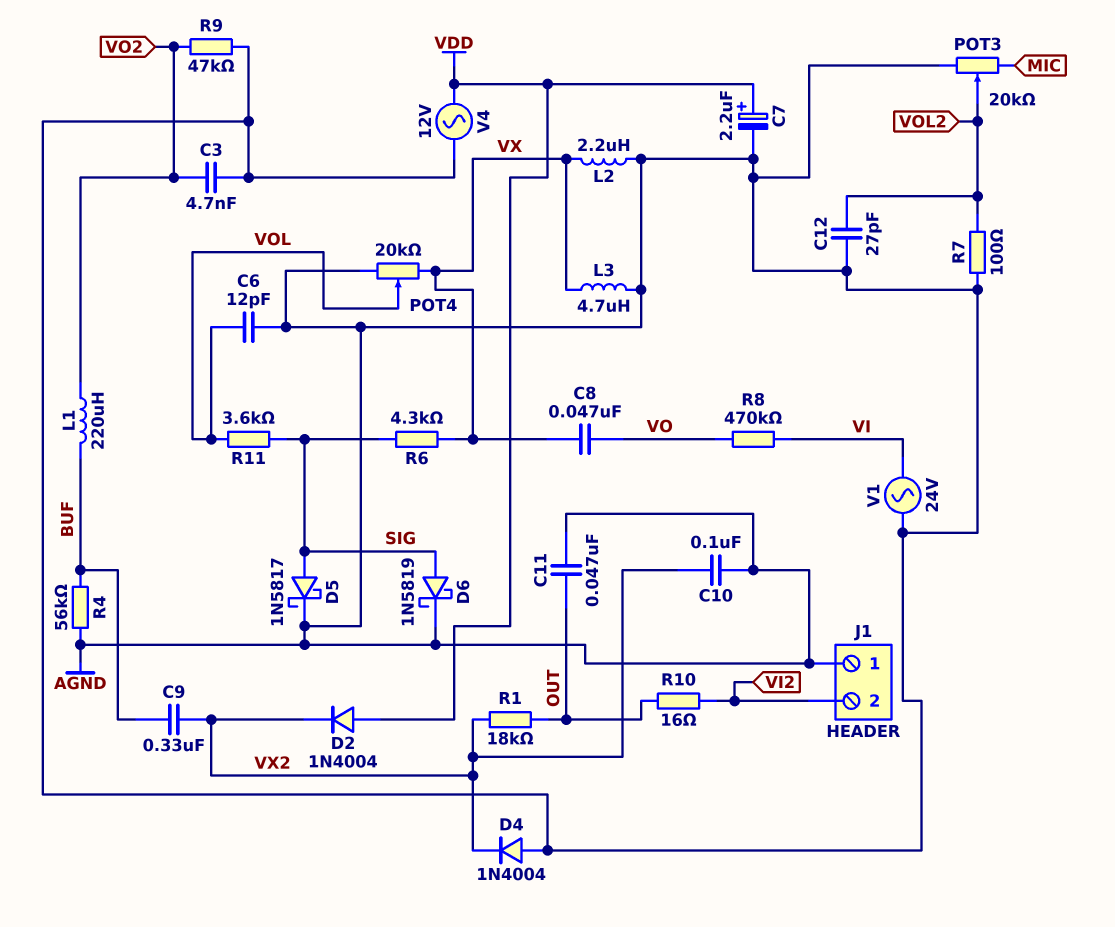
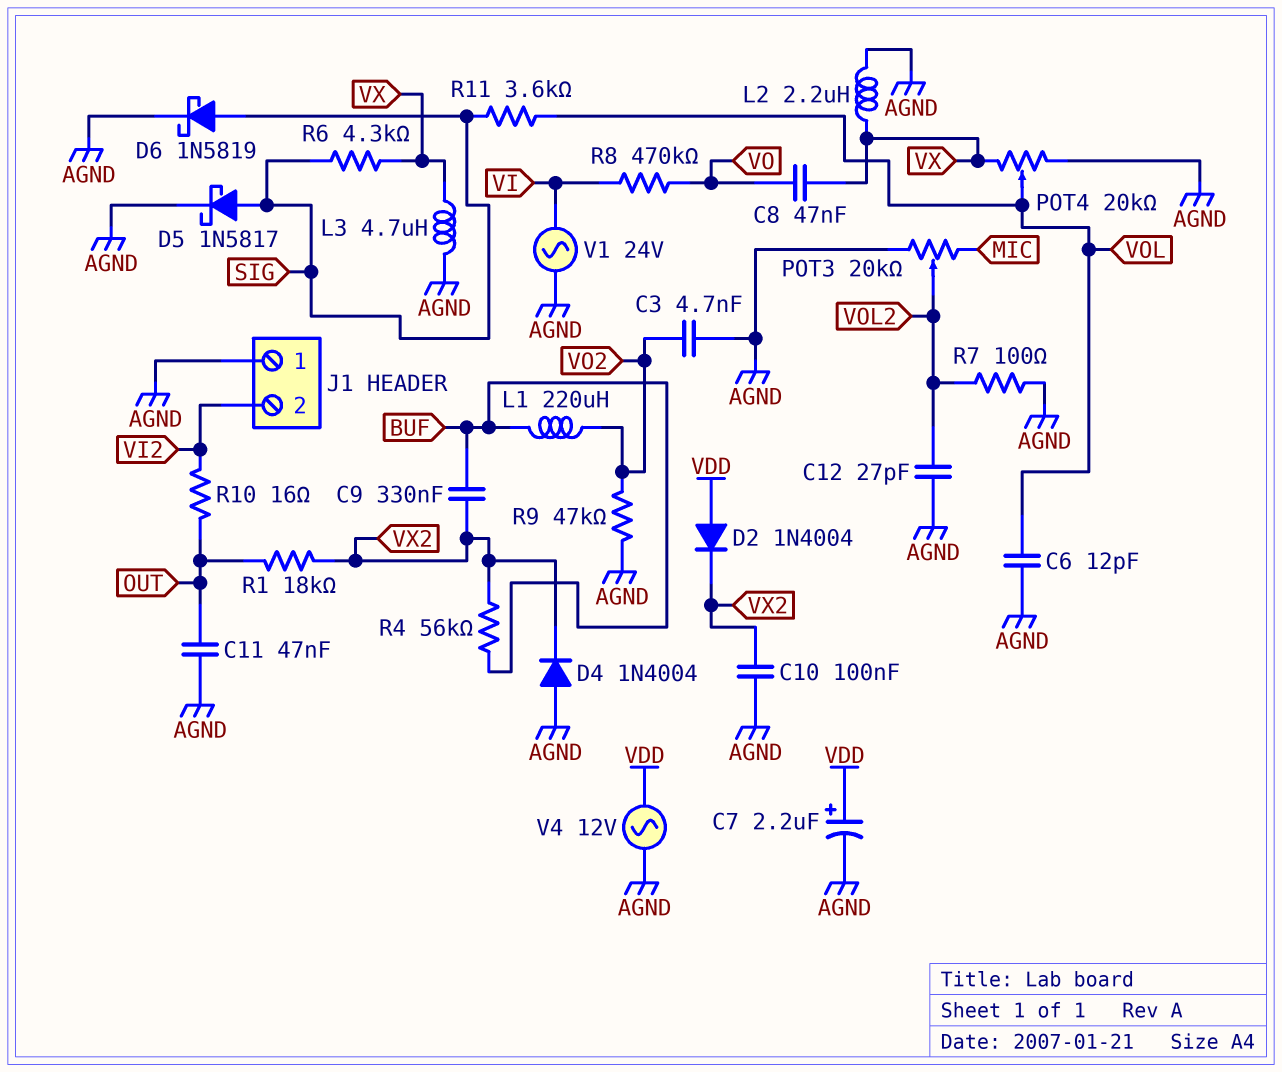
R4: 56k (AGND, BUF) -> 56k (BUF, VX2)

